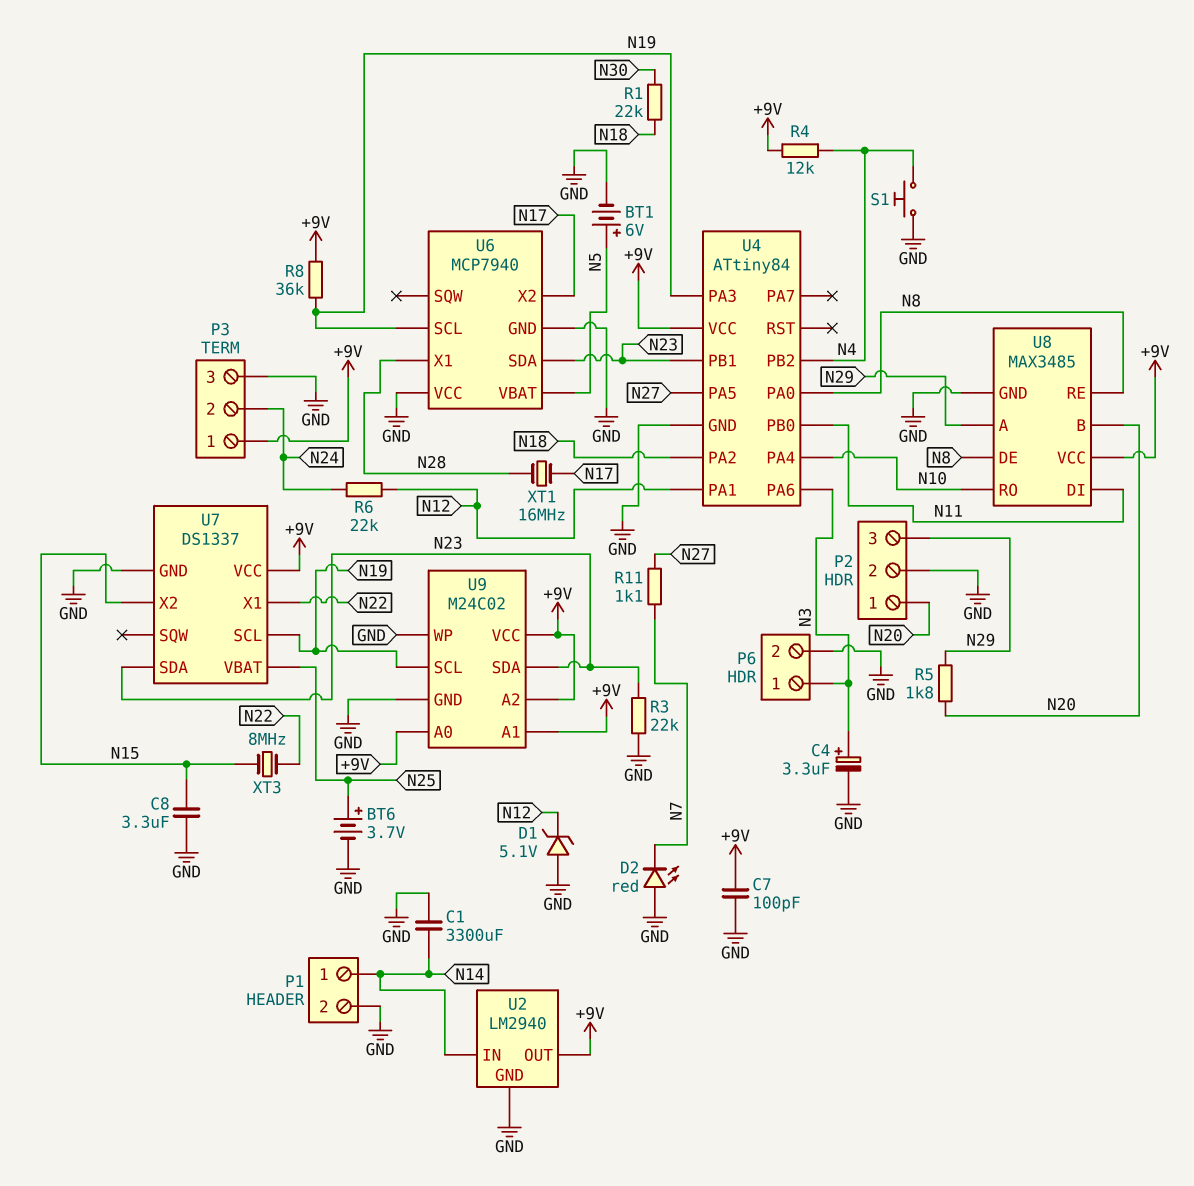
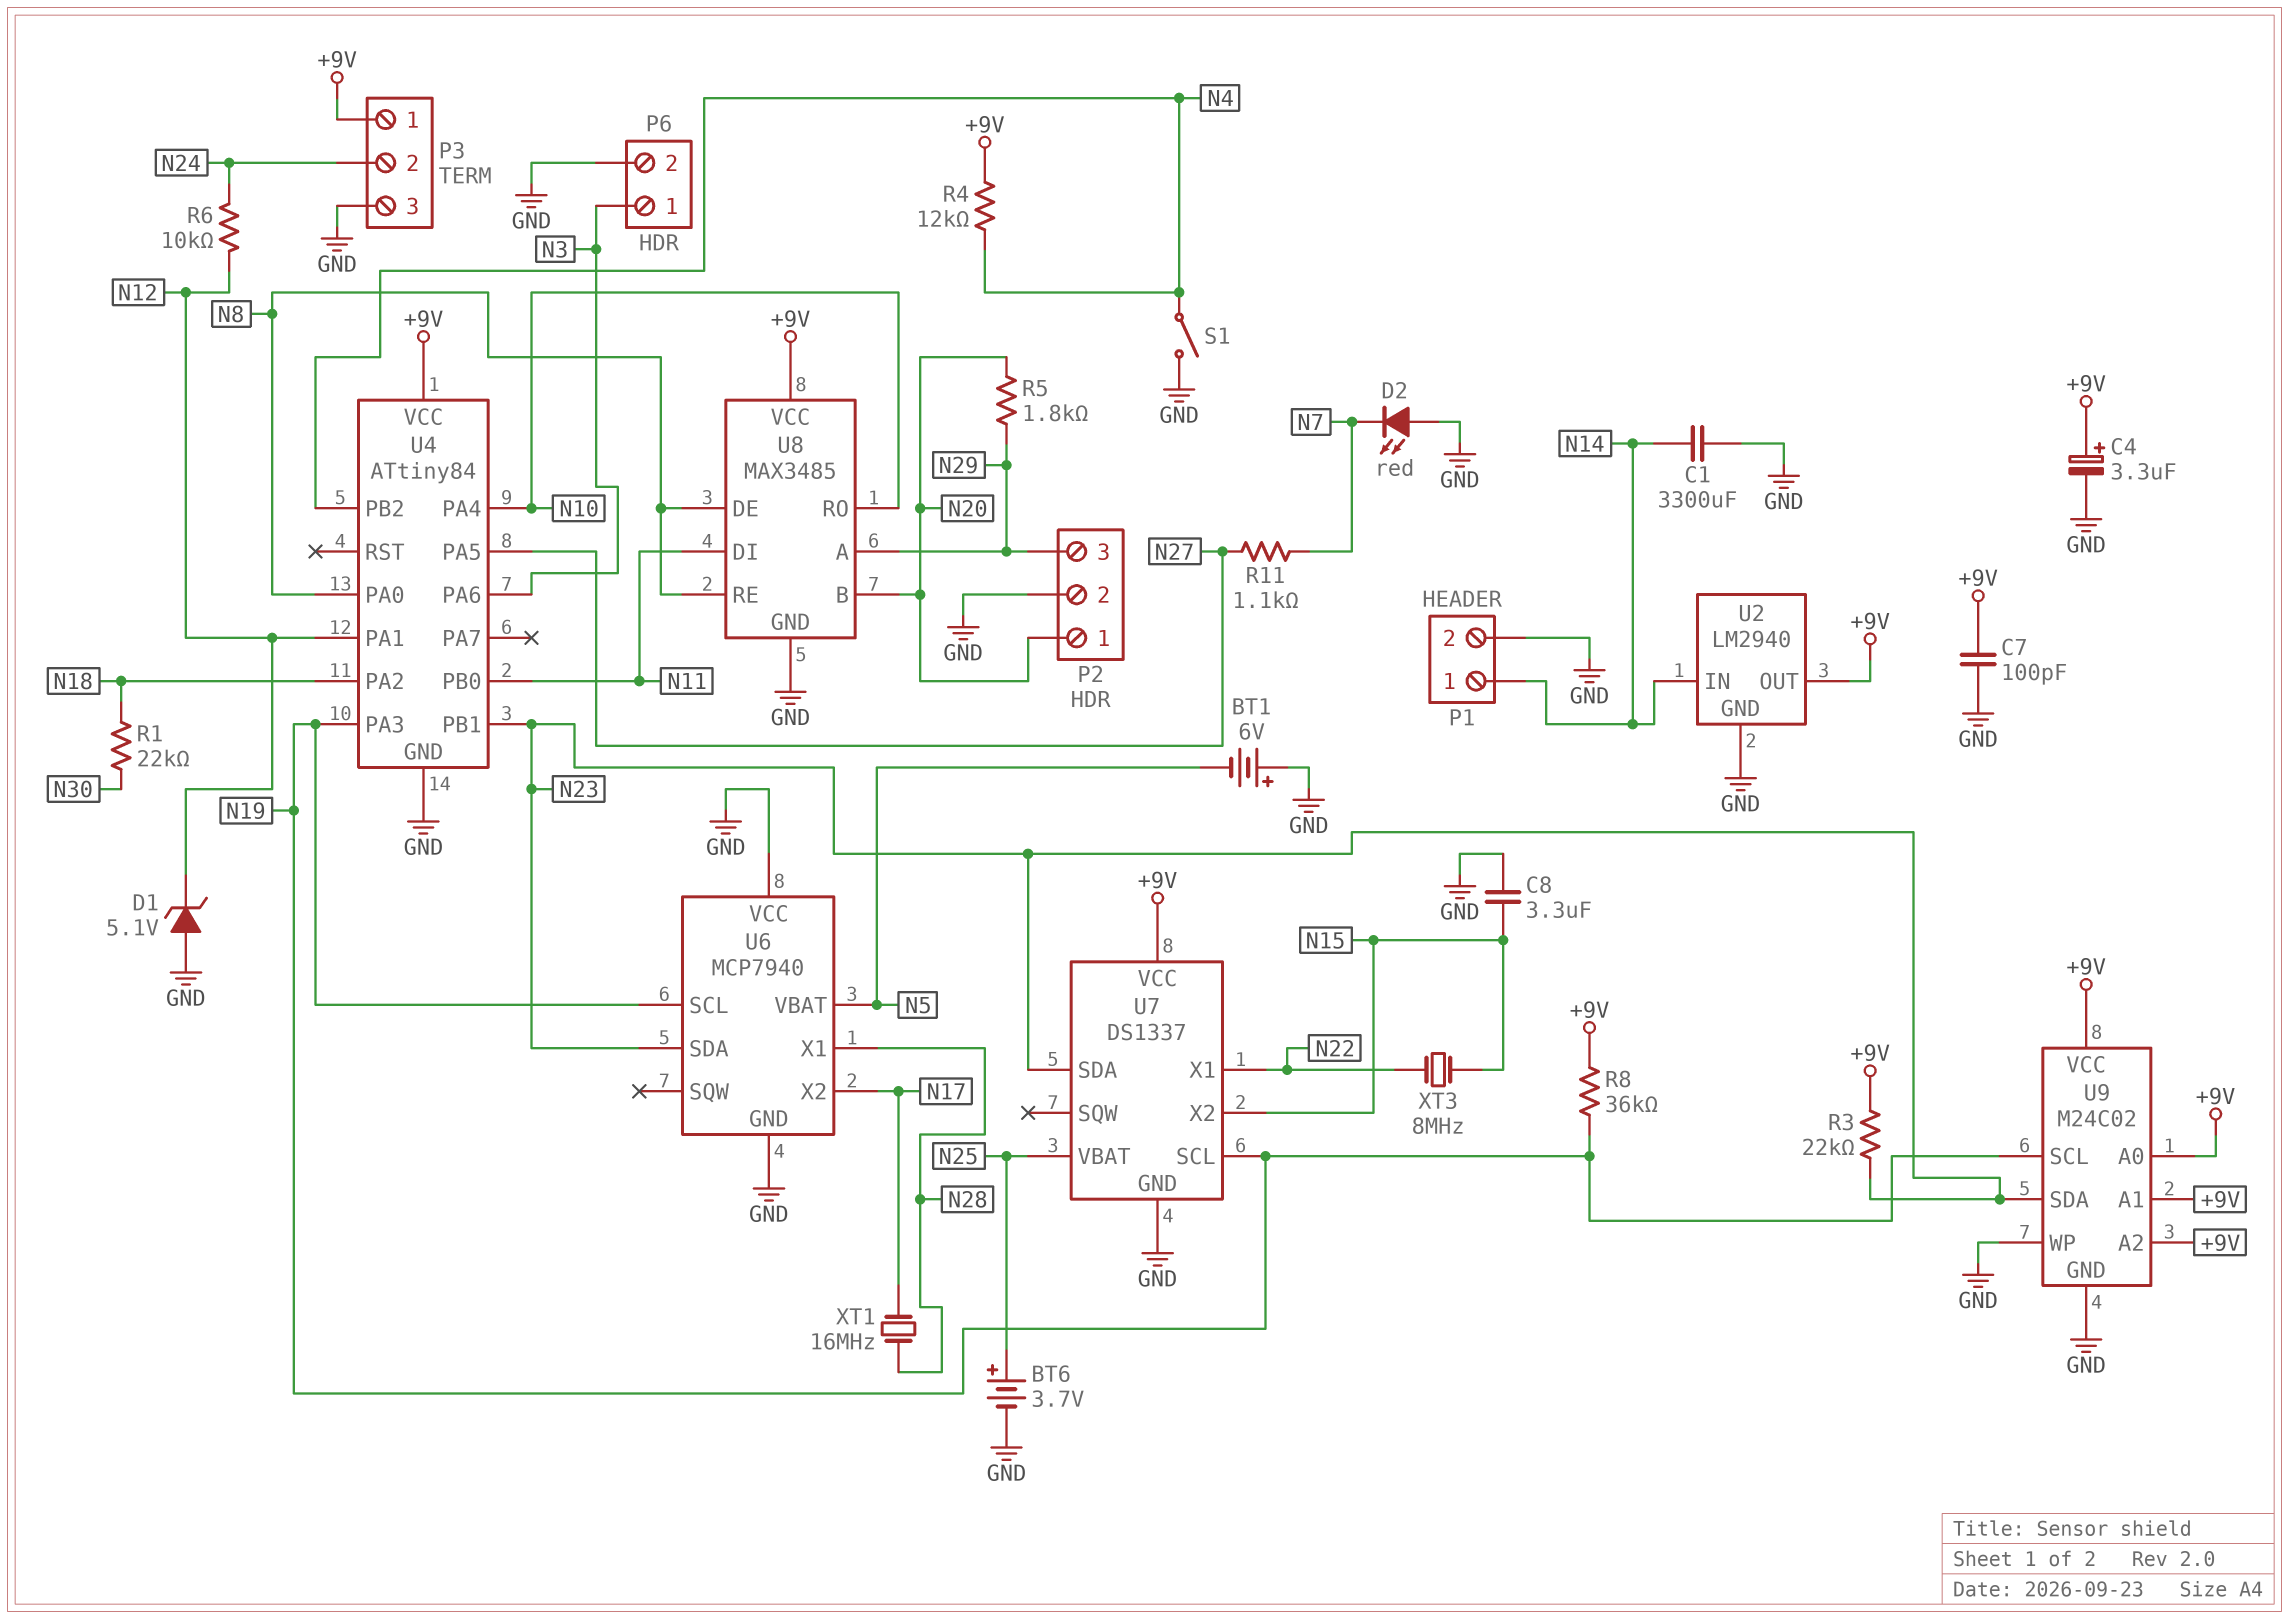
BT1: 6V (plus N5, minus GND) -> 6V (plus GND, minus N5)
C4: 3.3uF (plus N3, minus GND) -> 3.3uF (plus +9V, minus GND)
R3: 22k (GND, N23) -> 22k (+9V, N23)
R6: 22k (N12, N24) -> 10k (N12, N24)
S1: button (GND, N4) -> switch (GND, N4)

